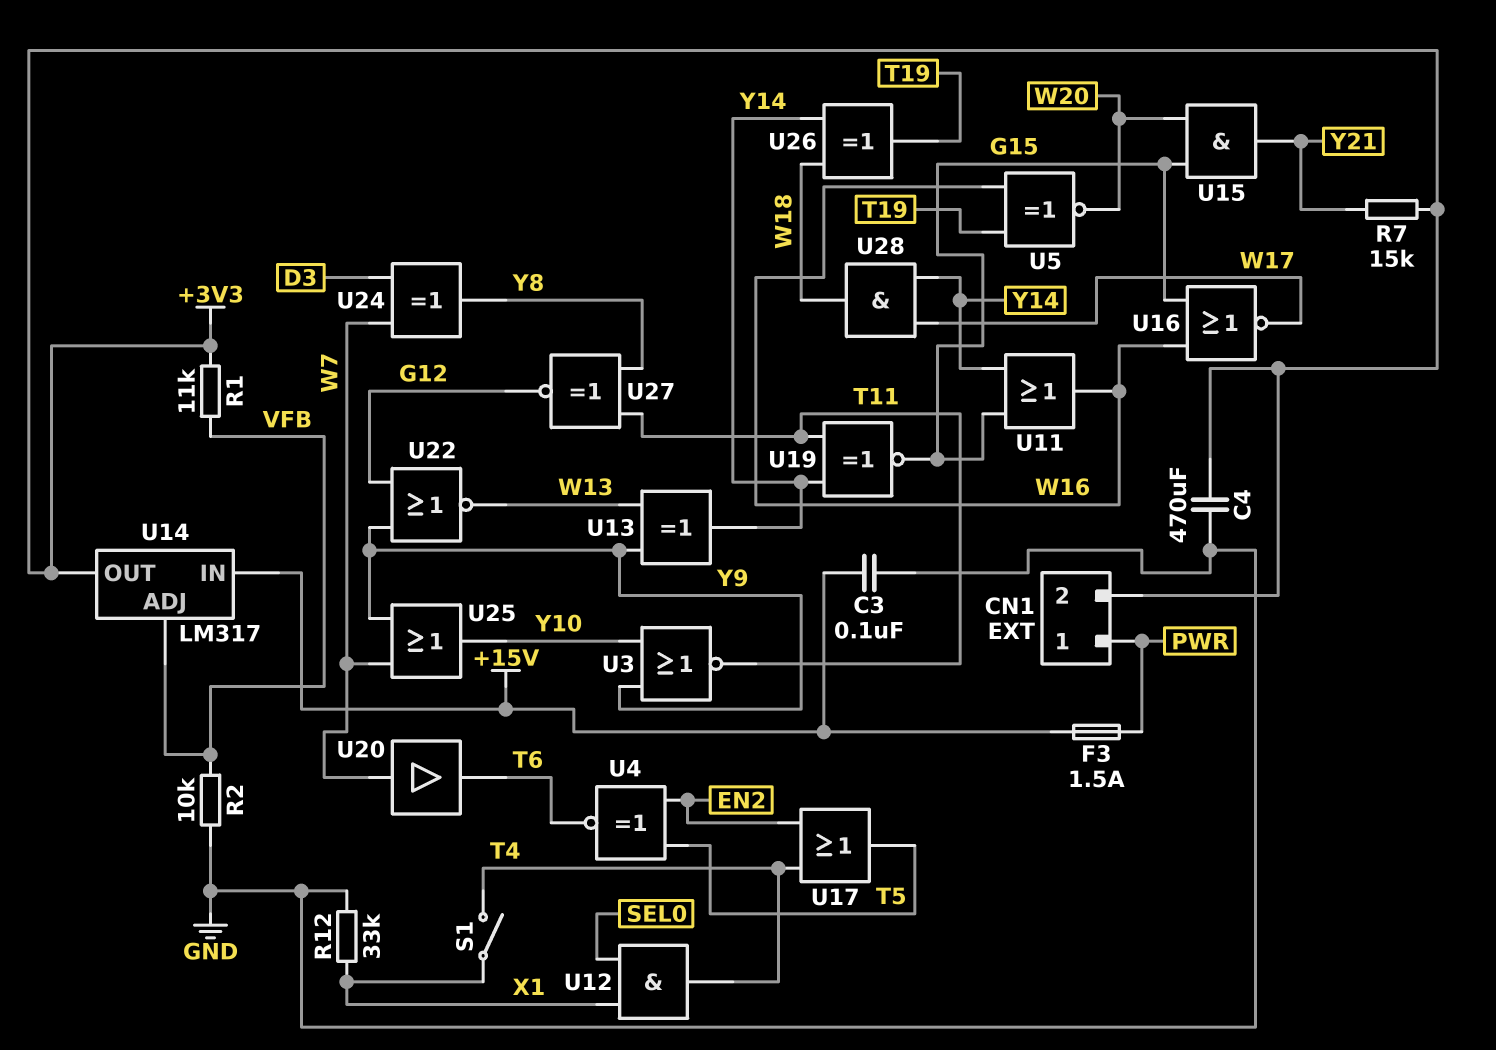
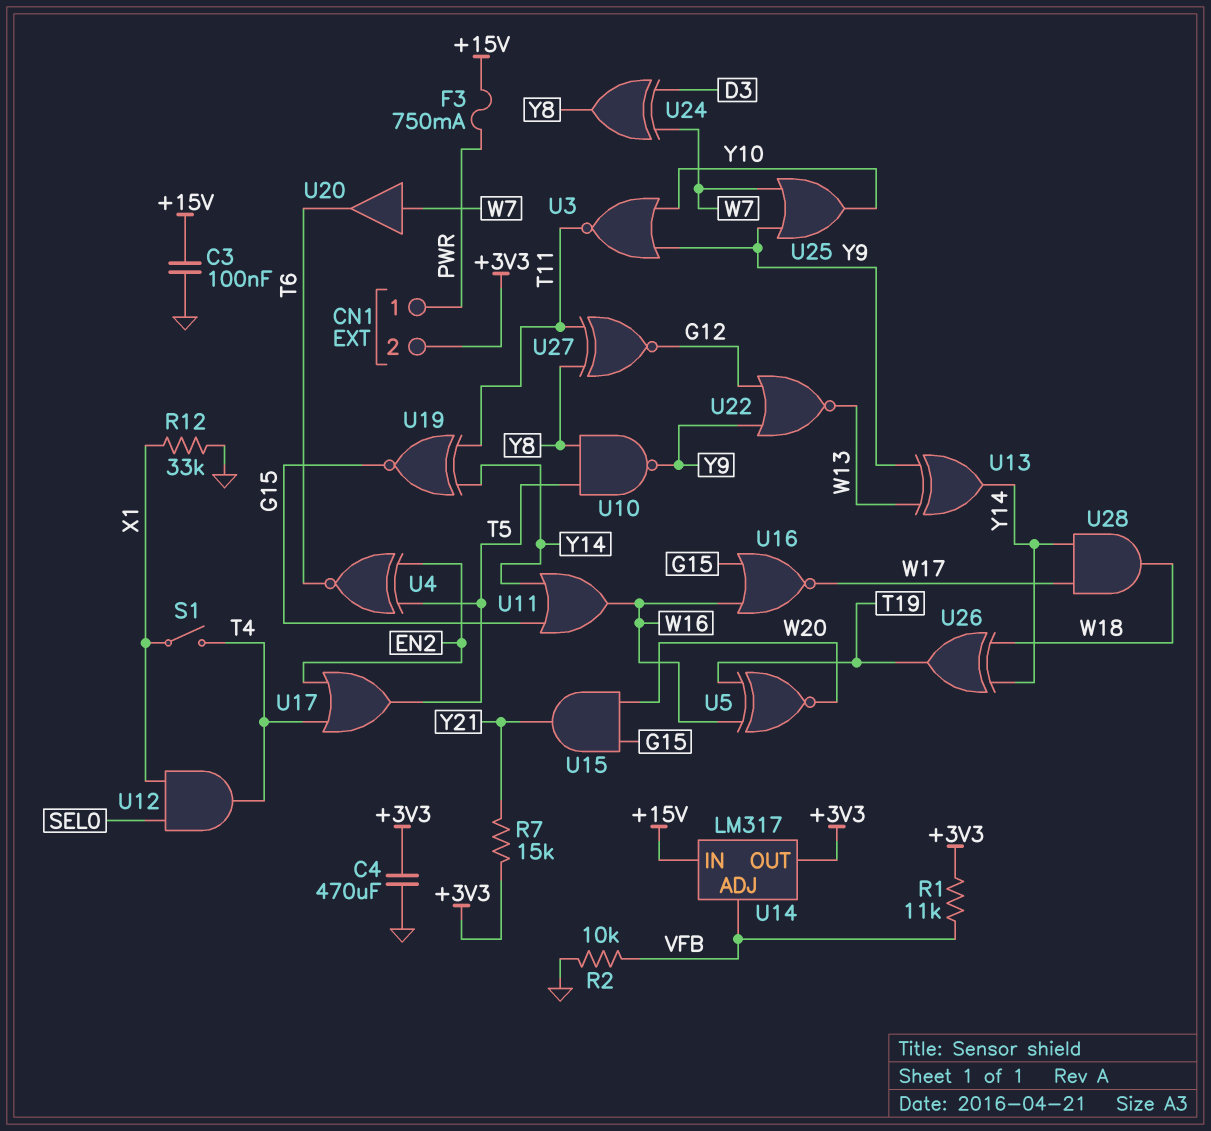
F3: 1.5A (+15V, PWR) -> 750mA (+15V, PWR)
U10: none -> NAND (in T5, in Y8, out Y9)

